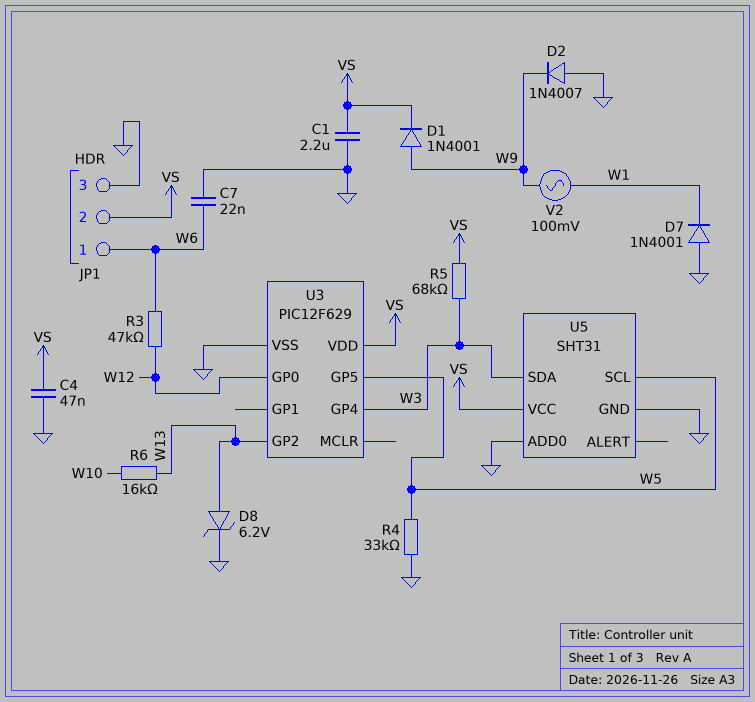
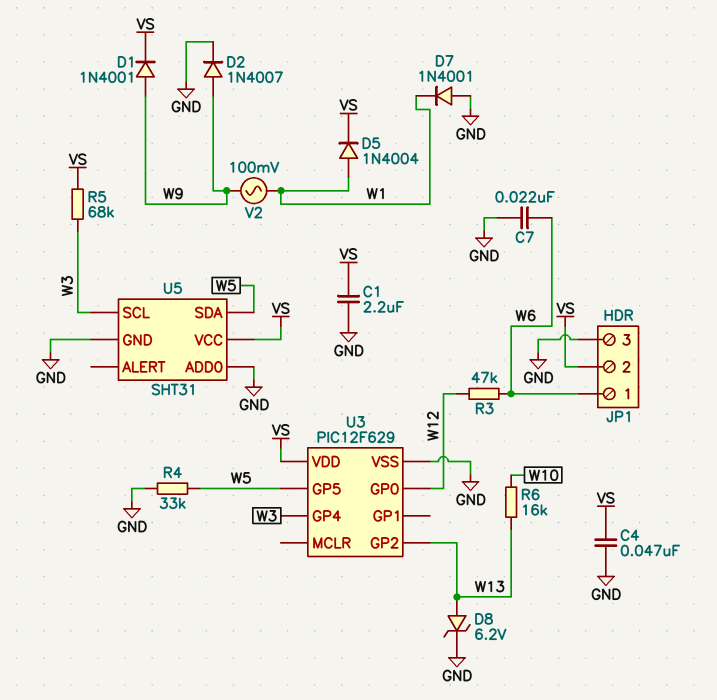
D2: diode 1N4007 (A GND, K W9) -> diode 1N4007 (A W9, K GND)
D5: none -> diode 1N4004 (A W1, K VS)
U5 pin SCL: W5 -> W3
U5 pin SDA: W3 -> W5

